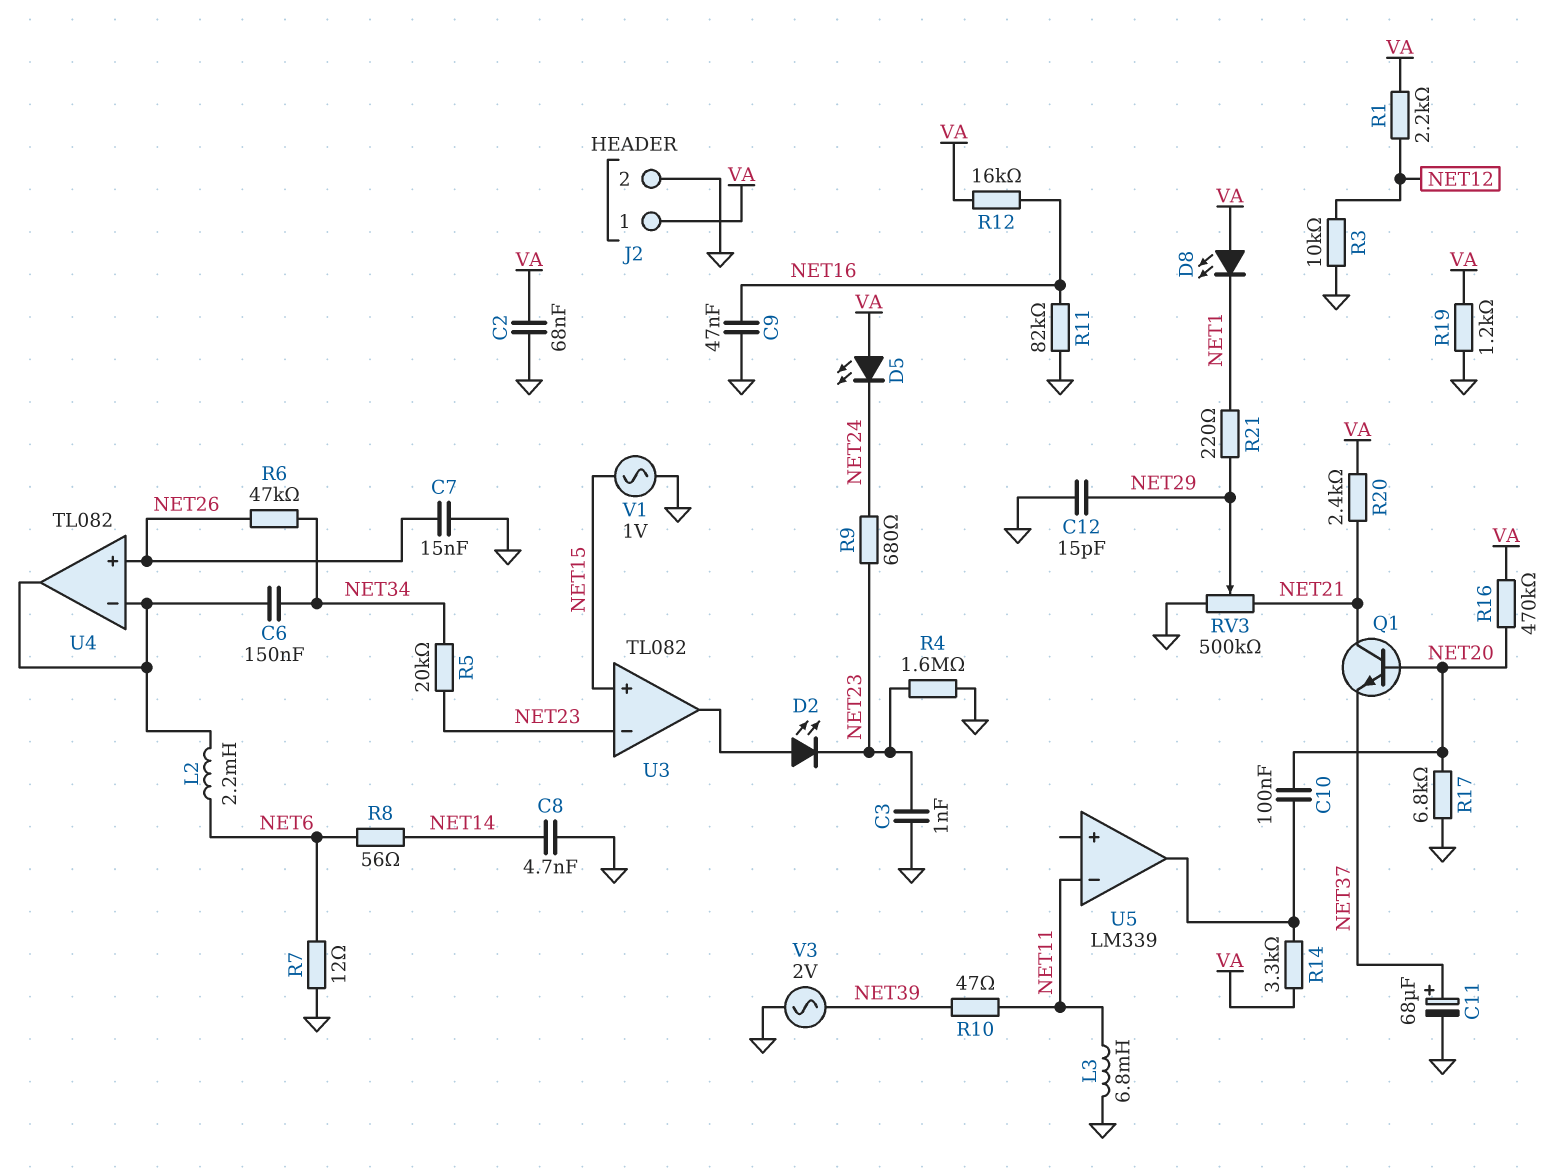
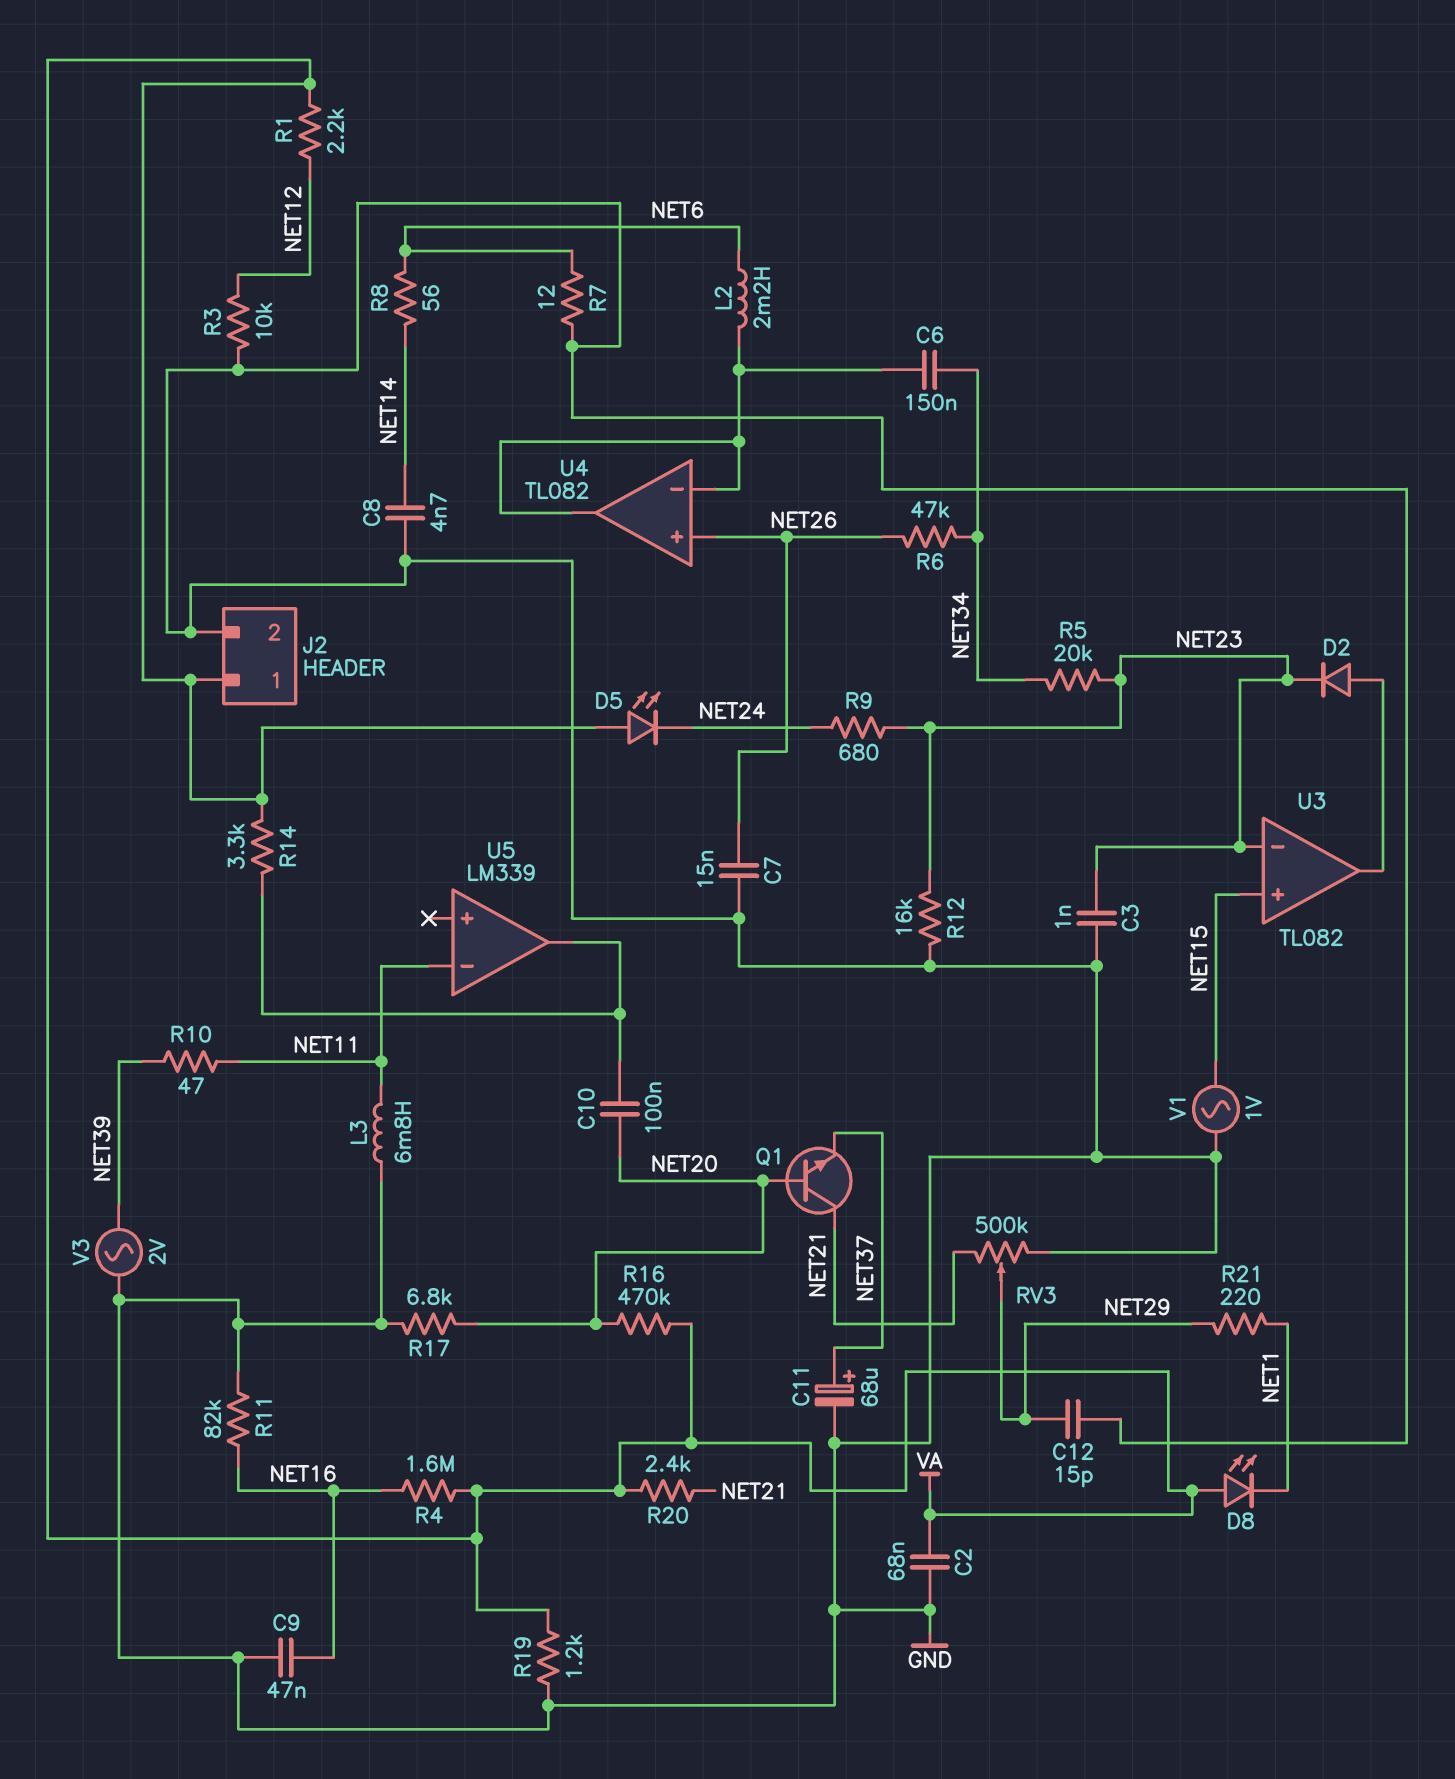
D2: LED (A U3/out, K NET23) -> diode (A U3/out, K NET23)
R4: 1.6M (GND, NET23) -> 1.6M (NET16, VA)
R12: 16k (NET16, VA) -> 16k (GND, NET23)

